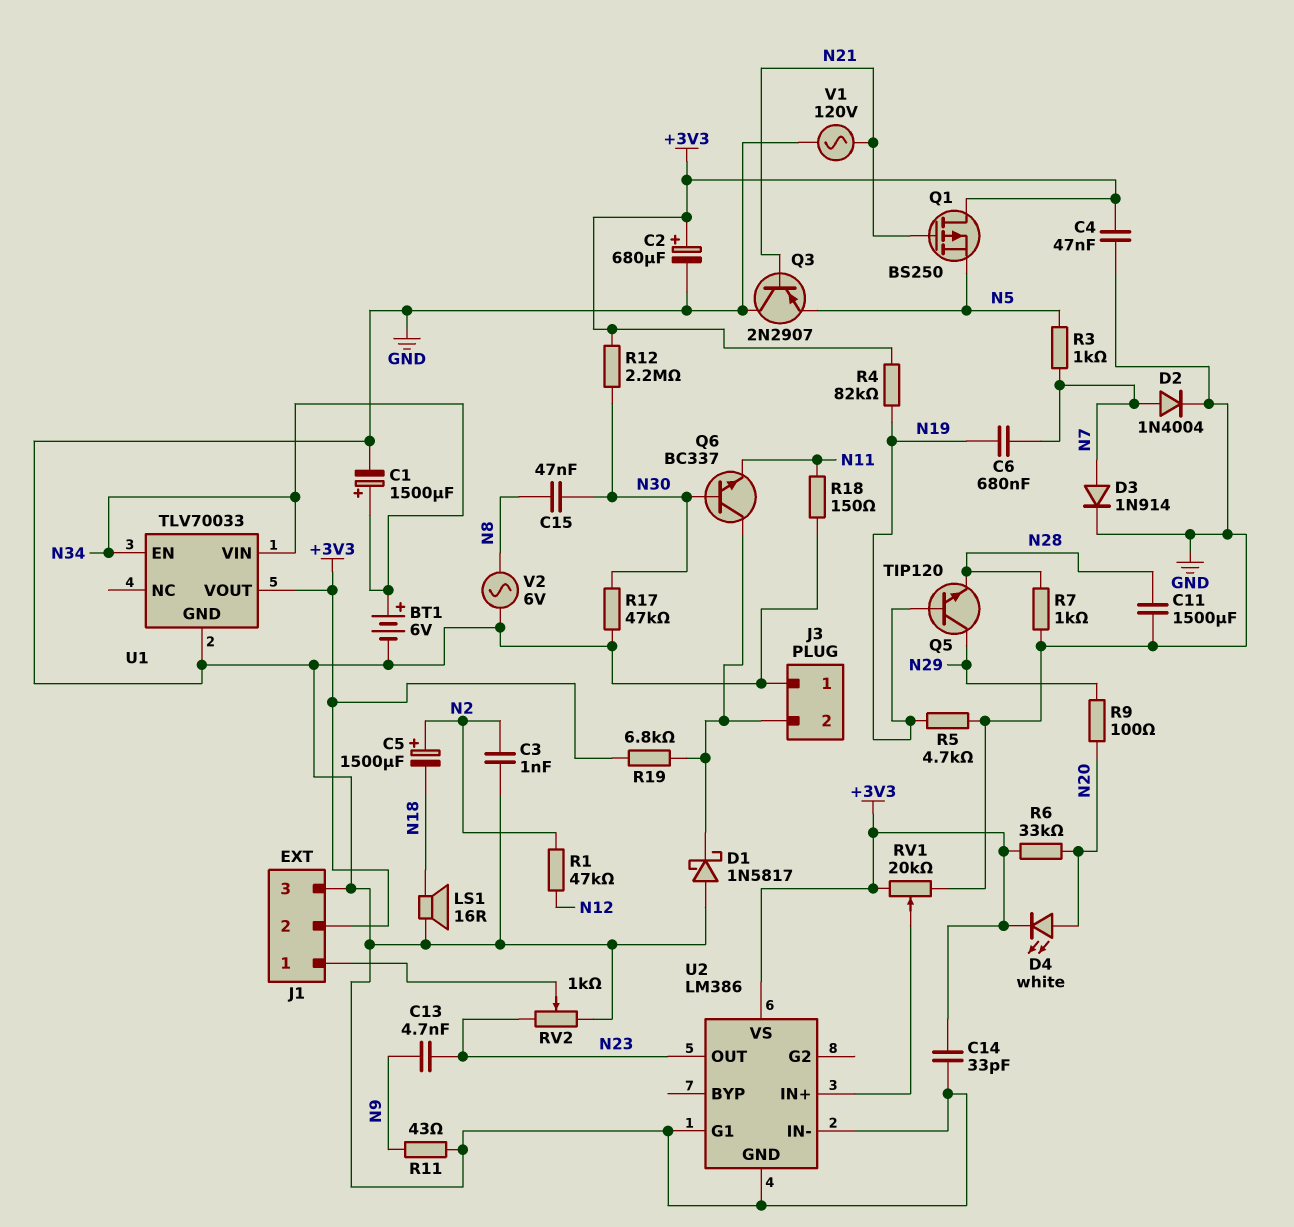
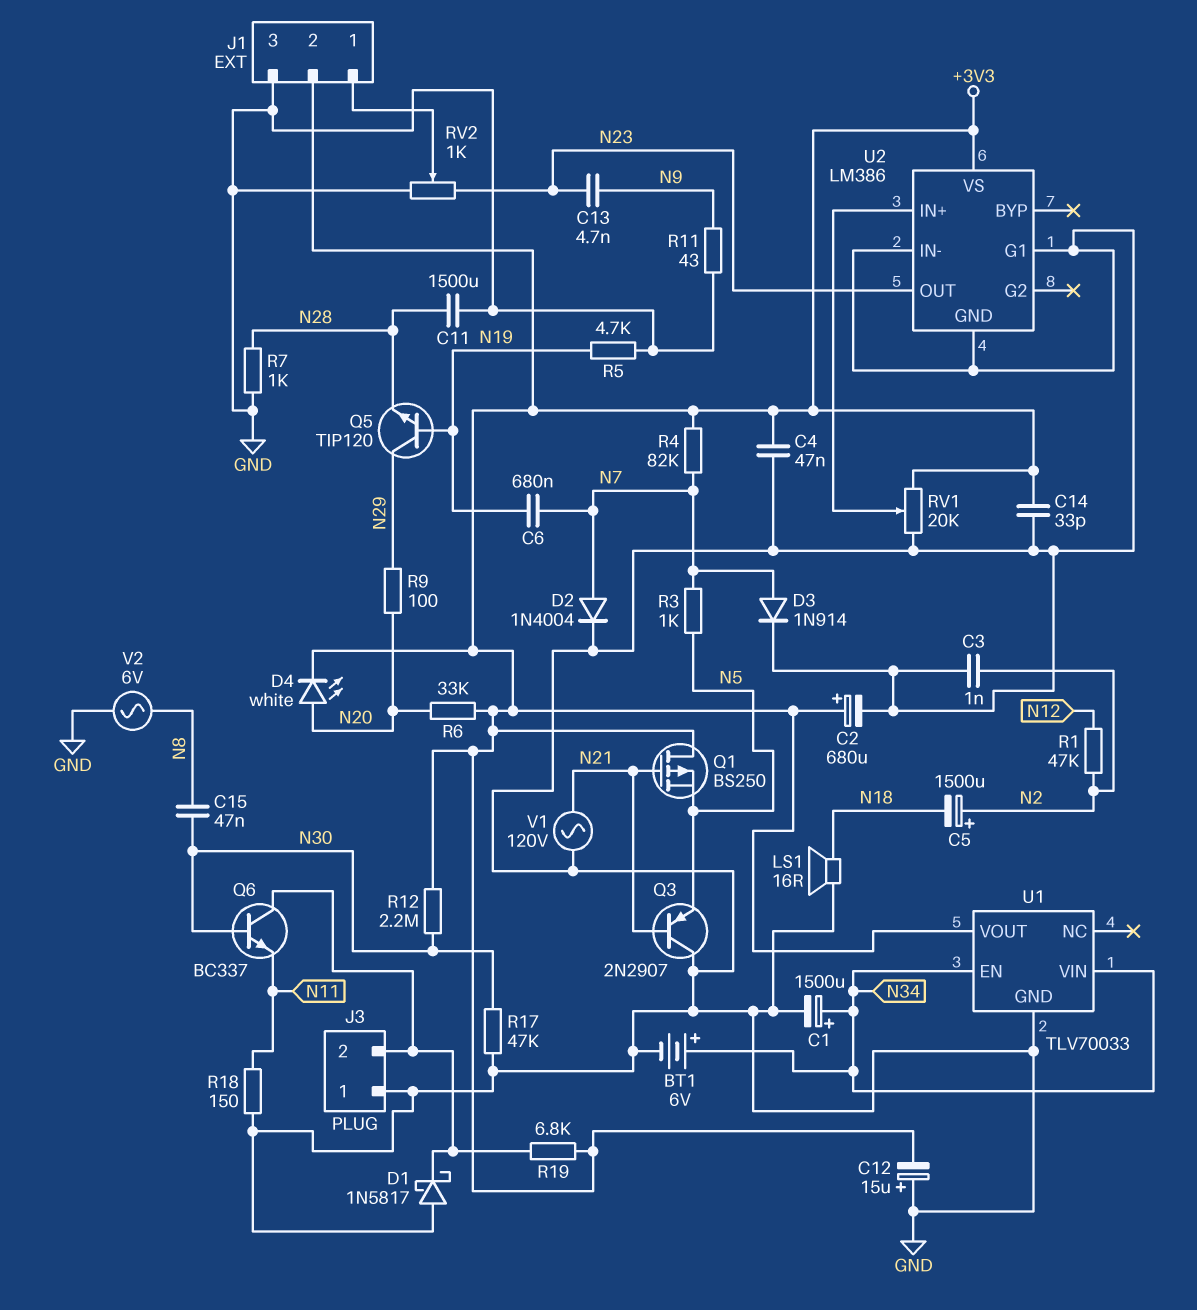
C12: none -> 15uF (plus GND, minus +3V3)
R4: 82k (+3V3, N19) -> 82k (+3V3, N7)

